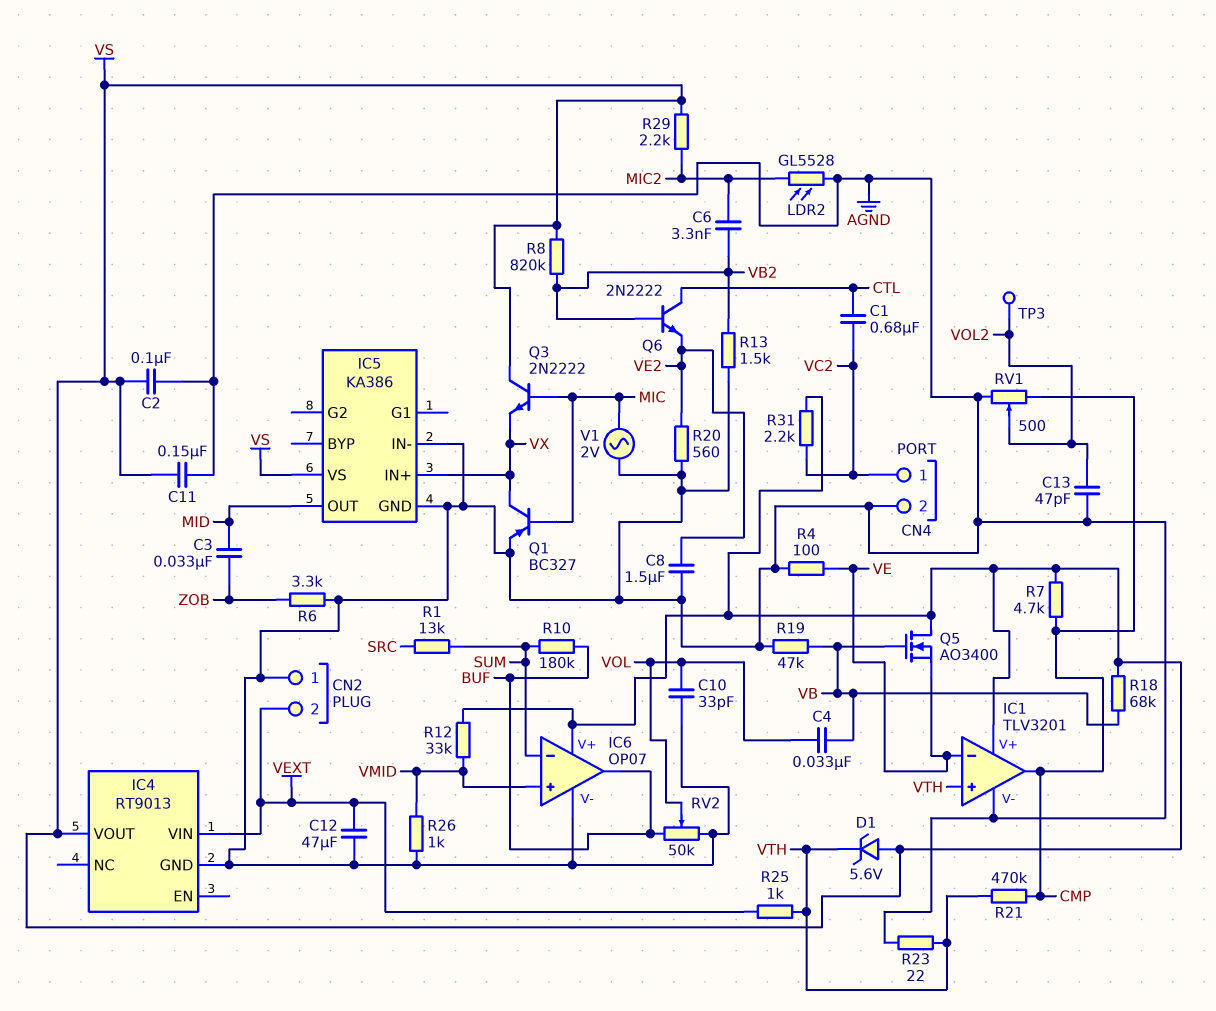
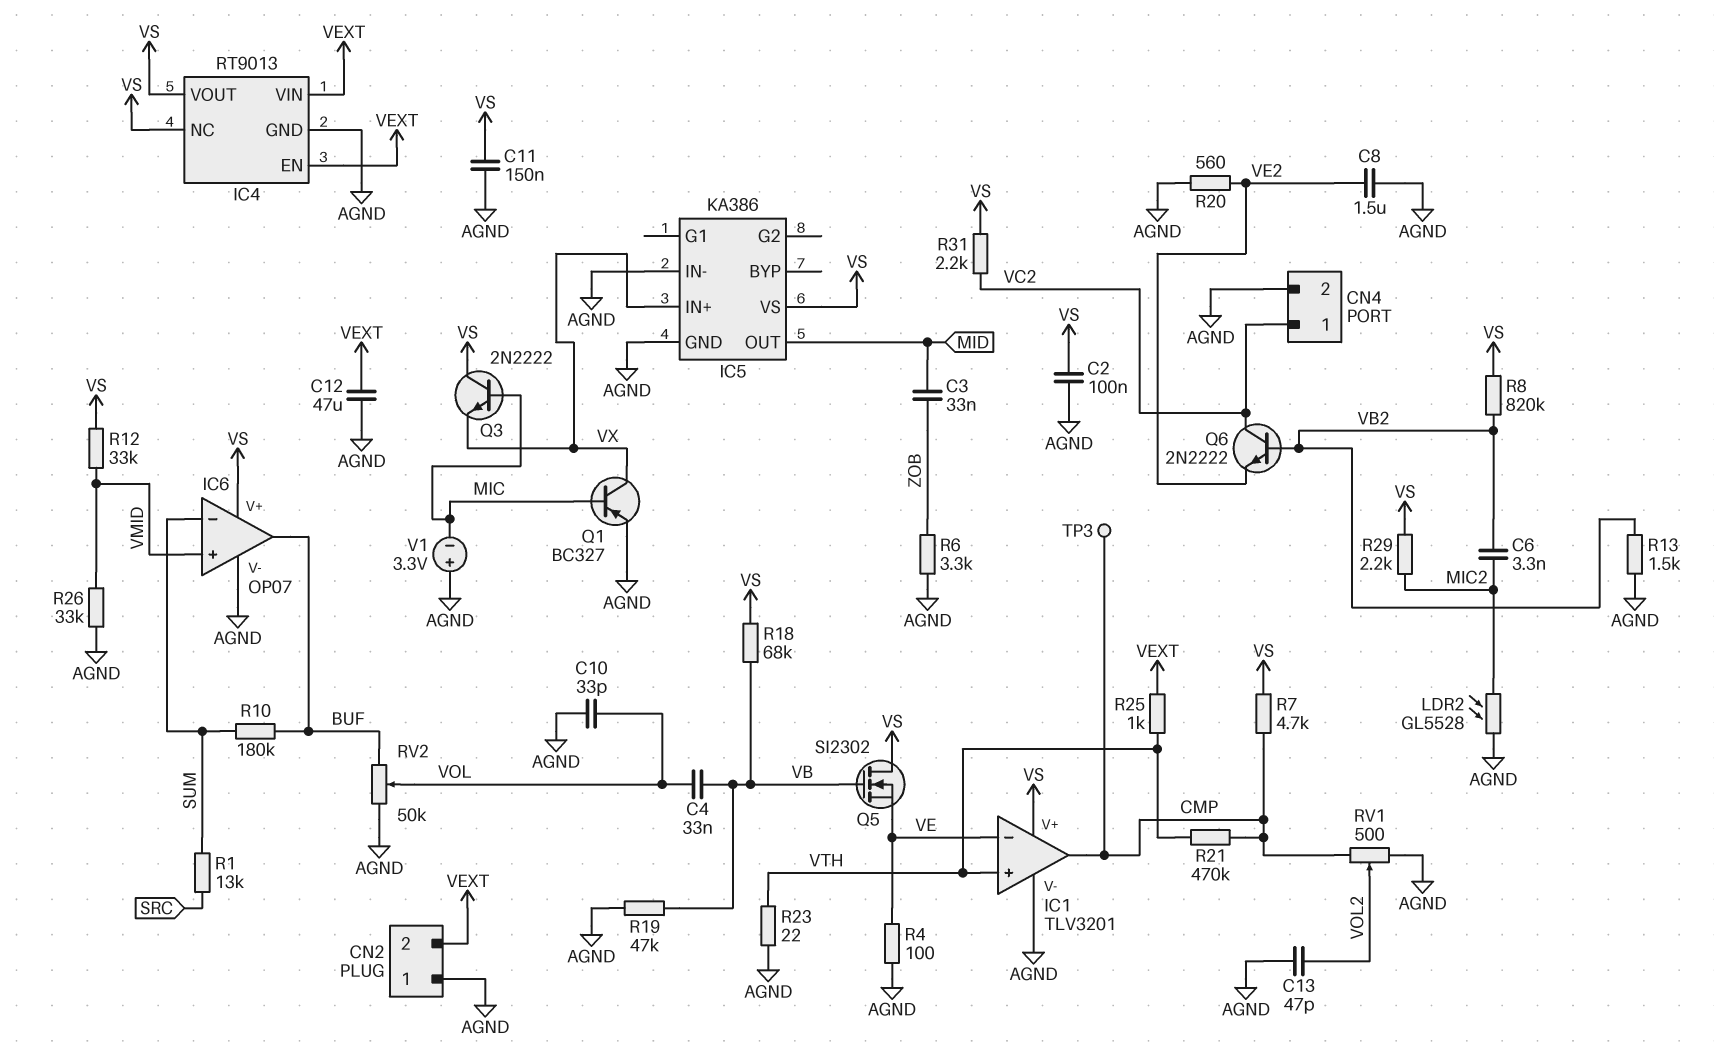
C1: 680nF (CTL, VC2) -> none
D1: zener 5.6V (A VS, K VTH) -> none
IC4 pin EN: none -> VEXT
IC4 pin NC: none -> VS
Q5: NMOS AO3400 (G VB, D VS, S VE) -> NMOS SI2302 (G VB, D VS, S VE)
Q6: NPN 2N2222 (B VB2, C CTL, E VE2) -> NPN 2N2222 (B VB2, C VC2, E VE2)
R26: 1k (AGND, VMID) -> 33k (AGND, VMID)
TP3: test point (VOL2) -> test point (CMP)
V1: AC 2V (AGND, MIC) -> 3.3V (plus AGND, minus MIC)

